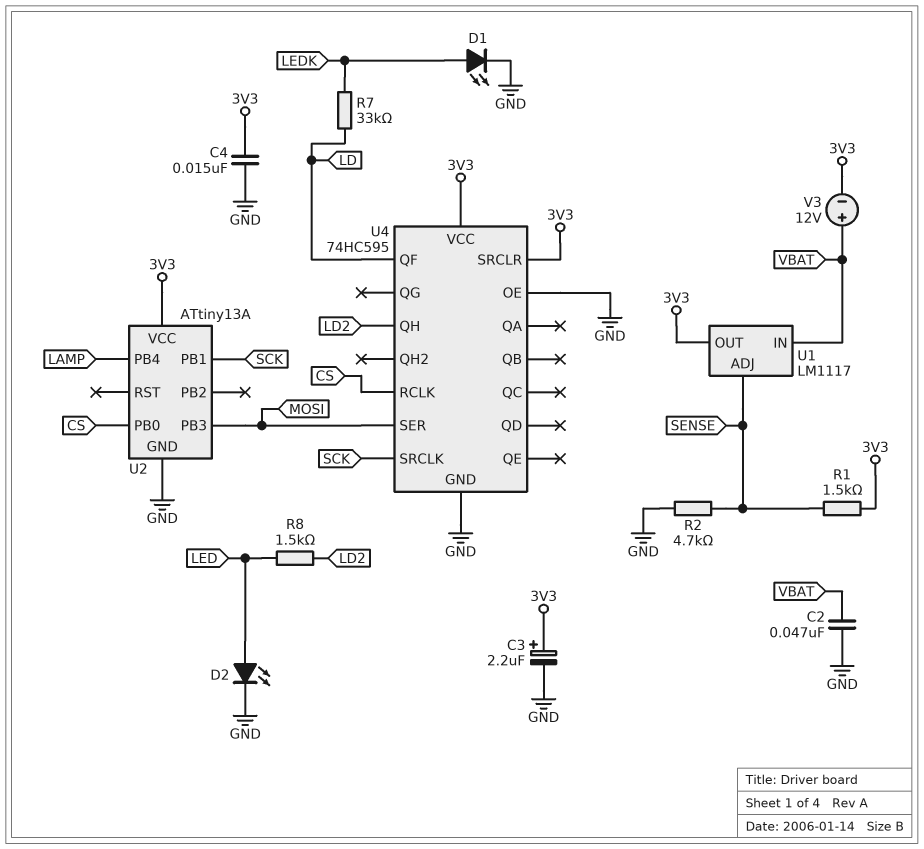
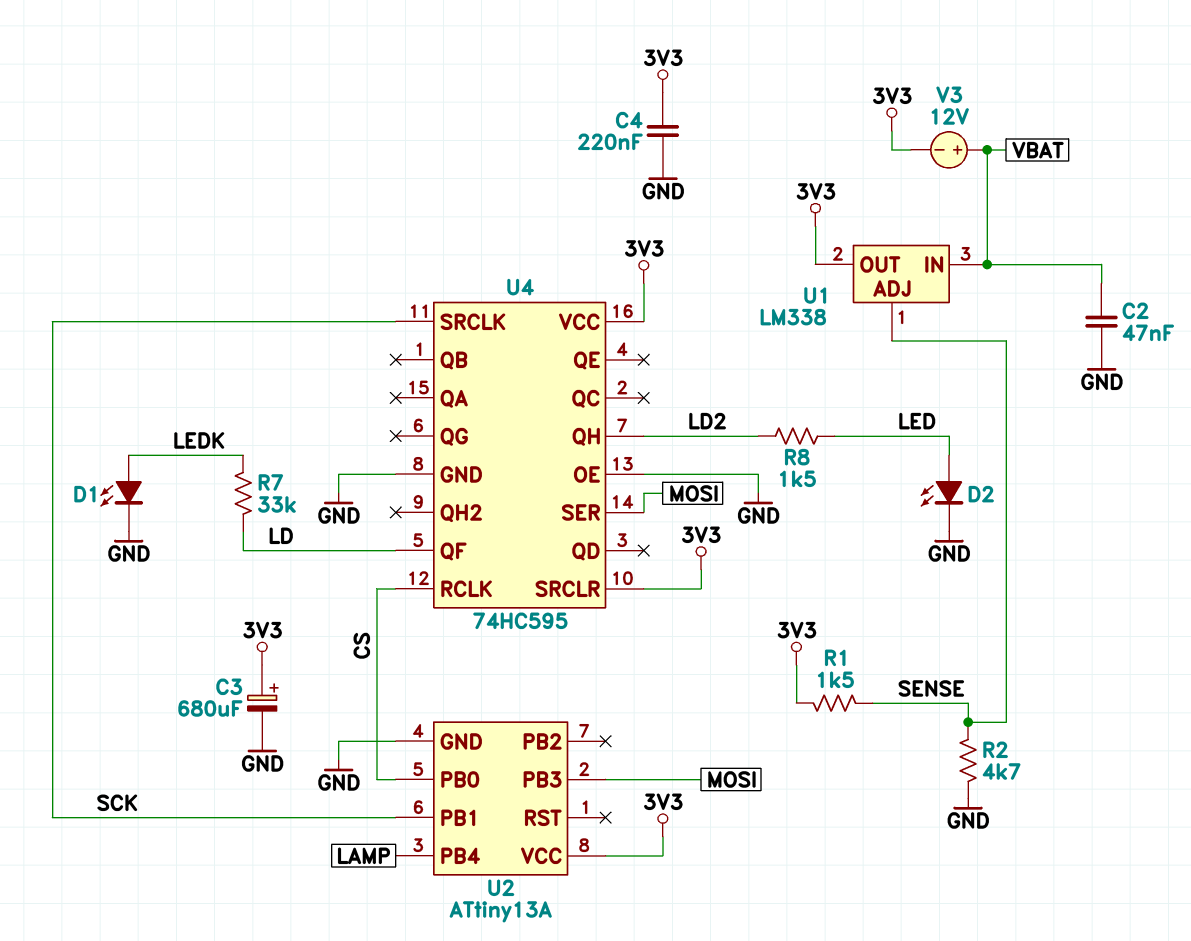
C3: 2.2uF (plus 3V3, minus GND) -> 680uF (plus 3V3, minus GND)
C4: 15nF (3V3, GND) -> 220nF (3V3, GND)
U1: LM1117 -> LM338

